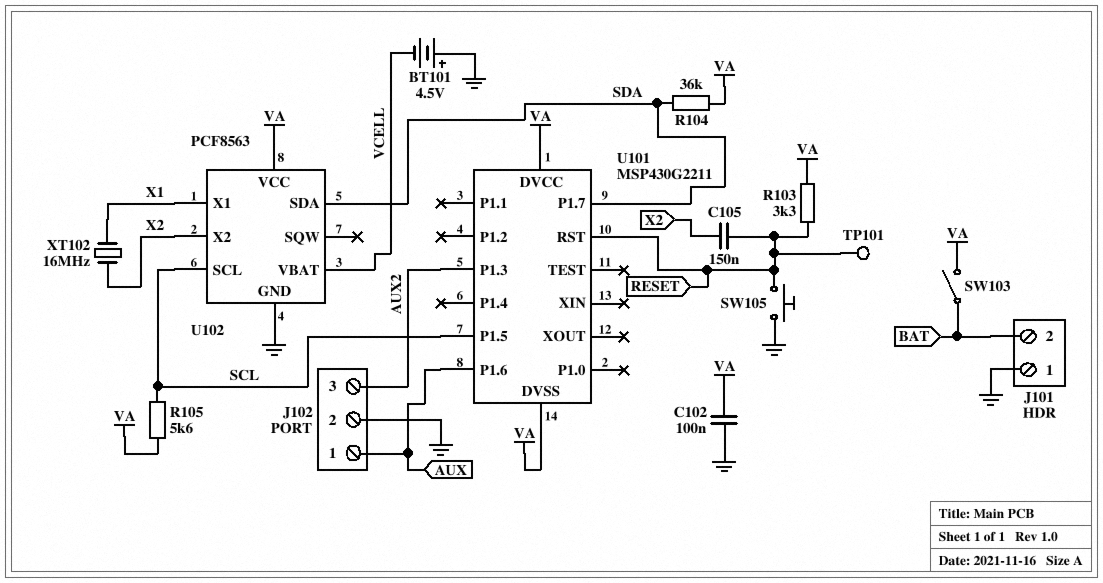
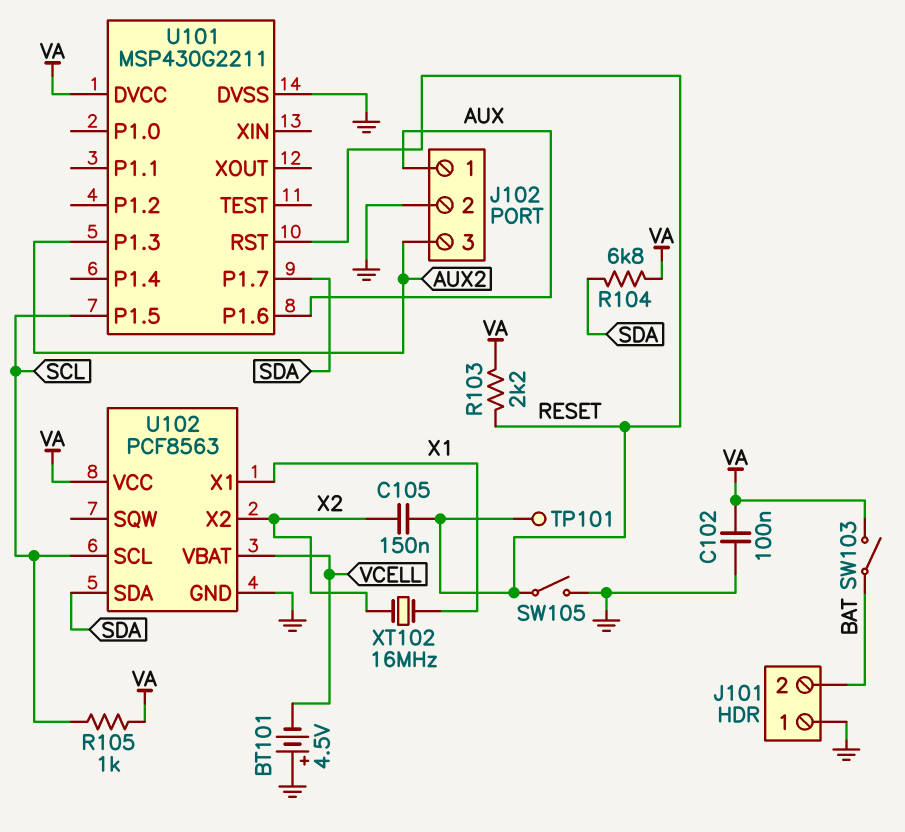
R103: 3.3k (RESET, VA) -> 2.2k (RESET, VA)
R104: 36k (SDA, VA) -> 6.8k (SDA, VA)
R105: 5.6k (SCL, VA) -> 1k (SCL, VA)
SW105: button (GND, RESET) -> switch (GND, RESET)
U101 pin DVSS: VA -> GND

